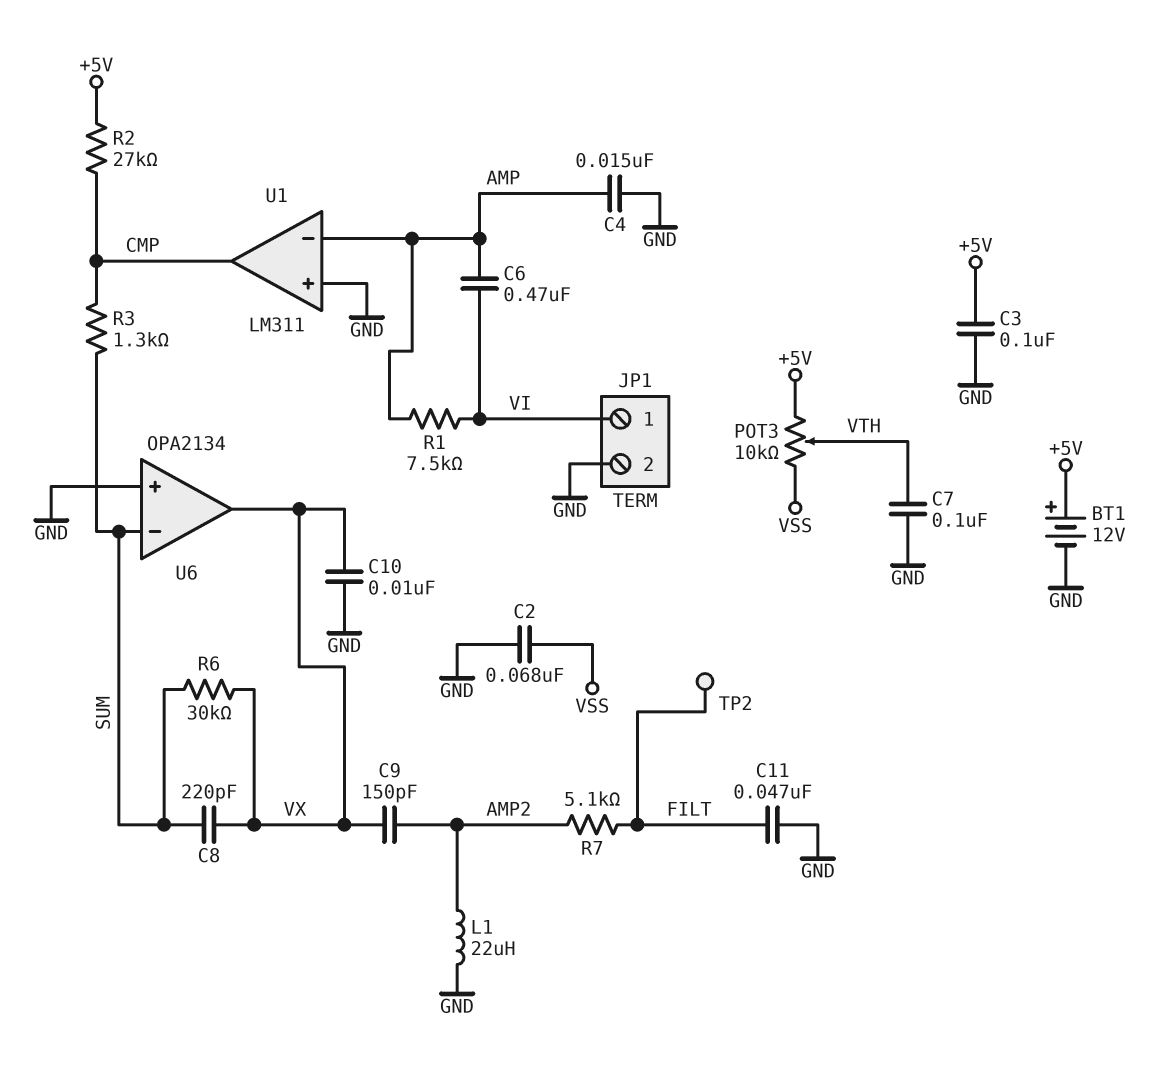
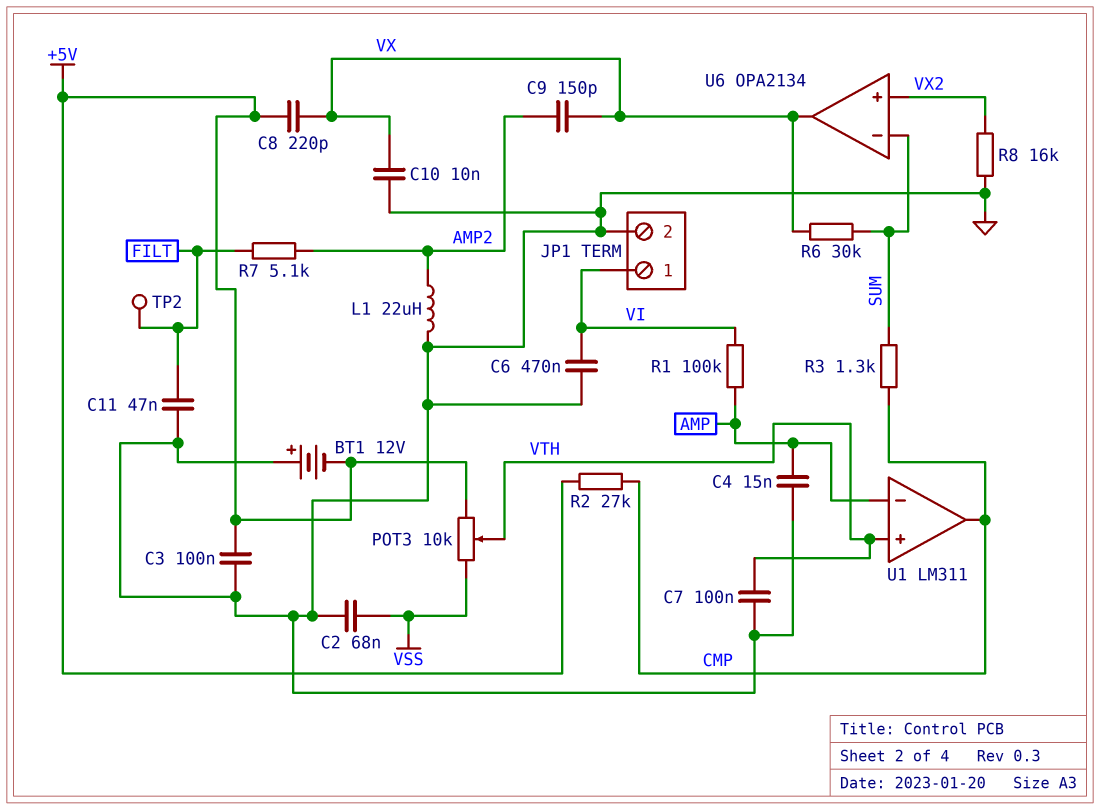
BT1: 12V (plus +5V, minus GND) -> 12V (plus GND, minus +5V)
C6: 470nF (AMP, VI) -> 470nF (GND, VI)
C8: 220pF (SUM, VX) -> 220pF (+5V, VX)
R1: 7.5k (AMP, VI) -> 100k (AMP, VI)
R8: none -> 16k (GND, VX2)
U1 pin in+: GND -> VTH
U6 pin in+: GND -> VX2

